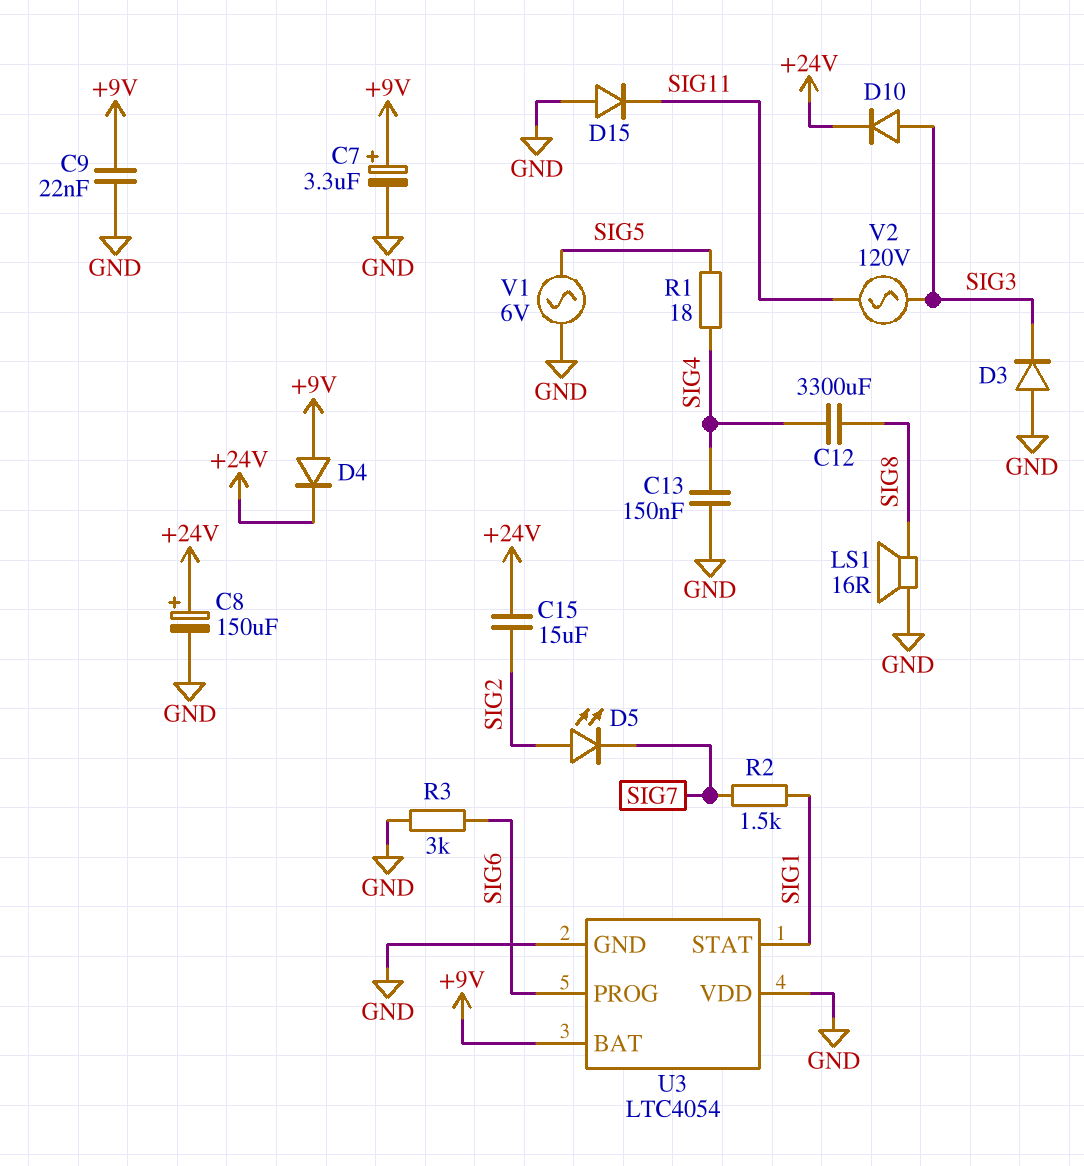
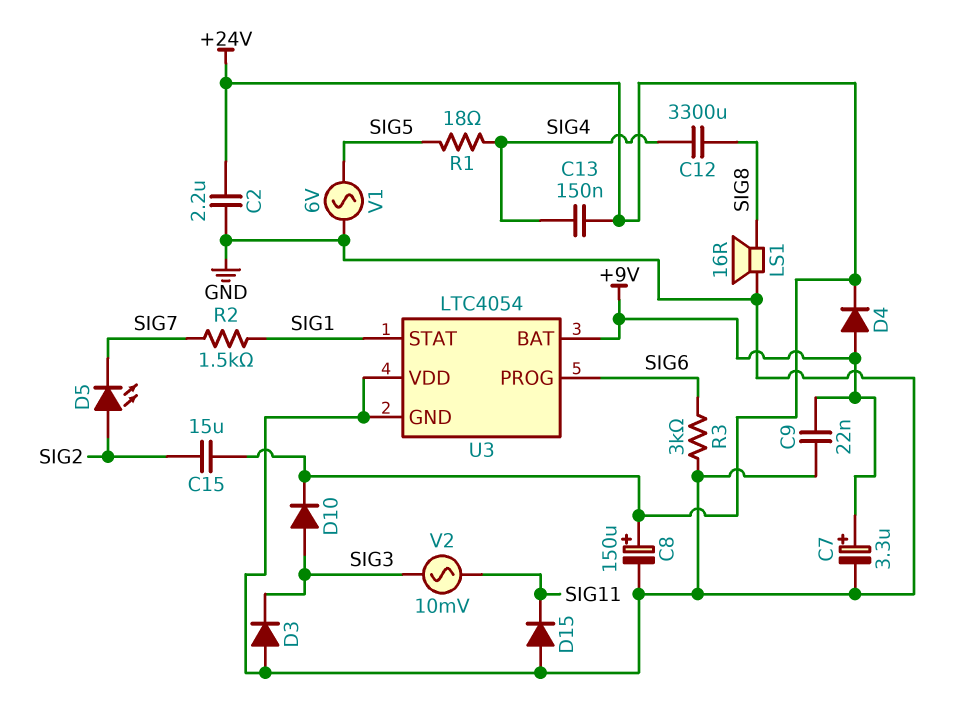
C2: none -> 2.2uF (+24V, GND)
C13: 150nF (GND, SIG4) -> 150nF (+24V, SIG4)
V2: AC 120V (SIG3, SIG11) -> AC 10mV (SIG3, SIG11)

